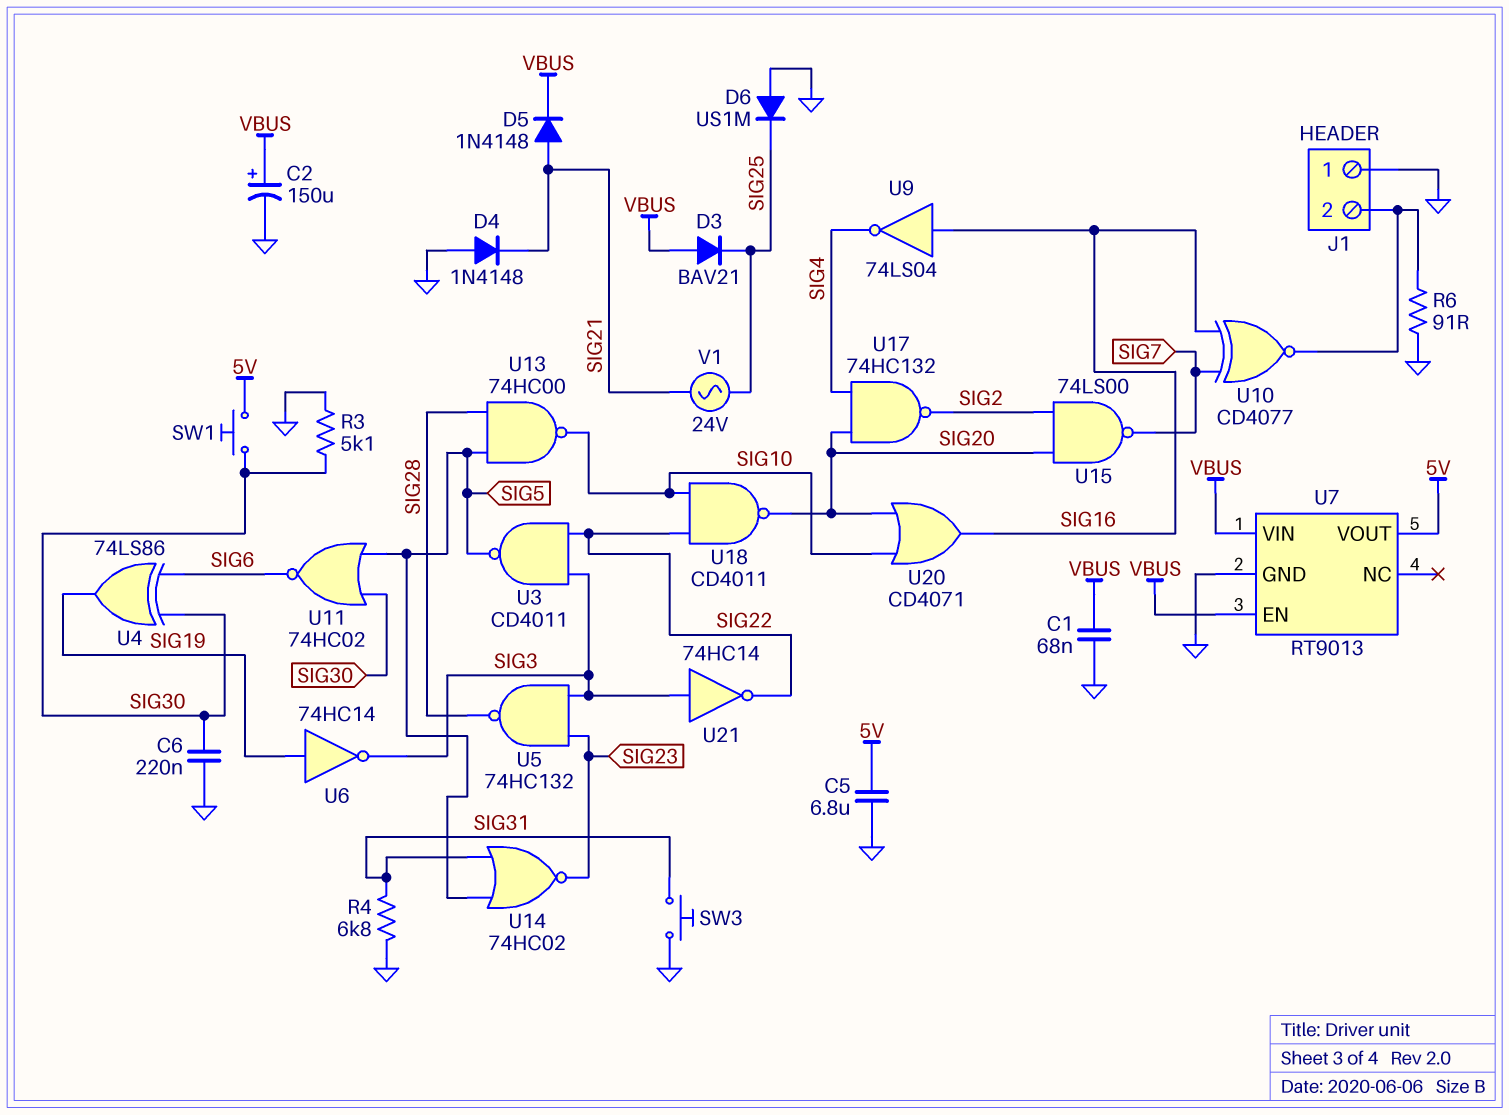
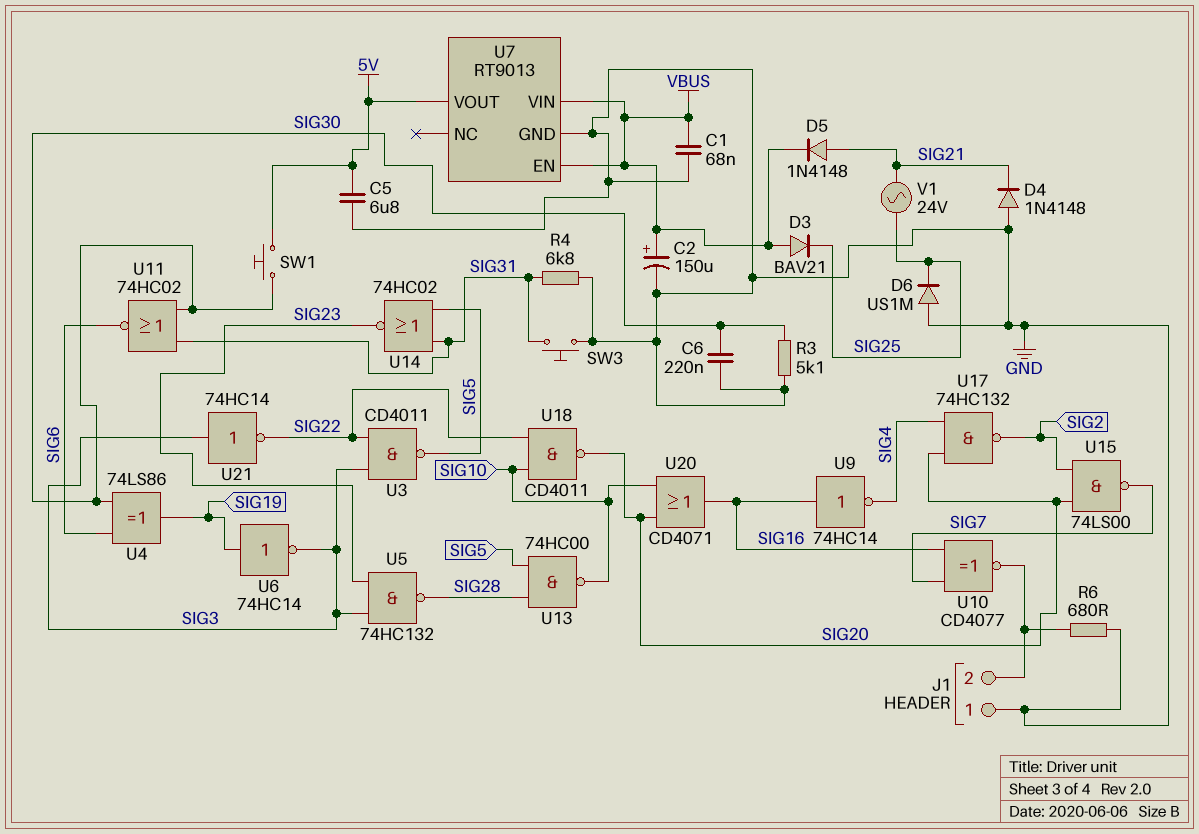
R6: 91 (GND, J1/2) -> 680 (GND, J1/2)
U9: NOT 74LS04 (in SIG16, out SIG4) -> NOT 74HC14 (in SIG16, out SIG4)
U11: NOR 74HC02 (in SIG5, in SIG30, out SIG6) -> NOR 74HC02 (in SIG30, in SIG31, out SIG6)

